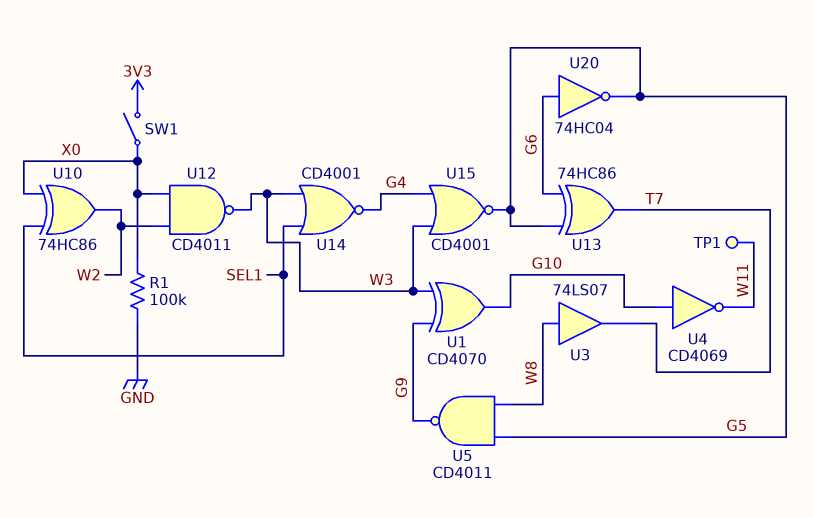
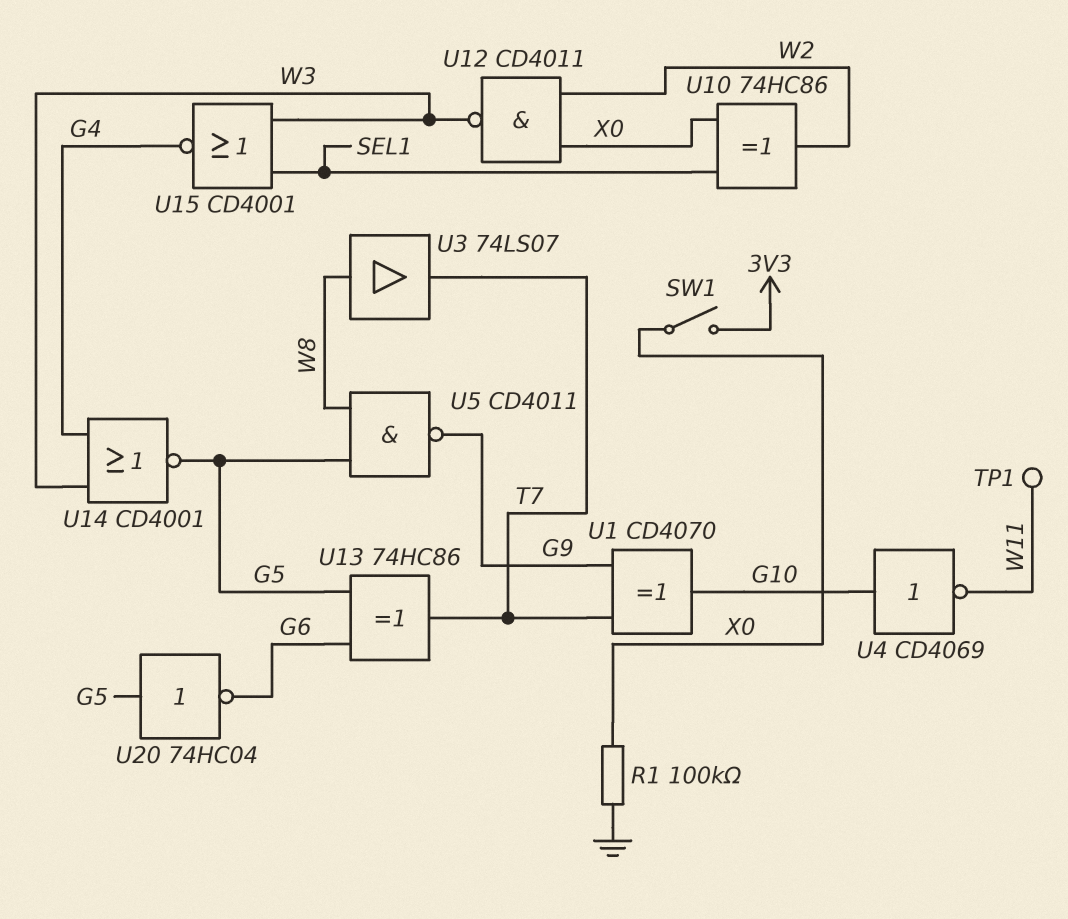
U1: XOR CD4070 (in G9, in W3, out G10) -> XOR CD4070 (in G9, in T7, out G10)
U14: NOR CD4001 (in SEL1, in W3, out G4) -> NOR CD4001 (in G4, in W3, out G5)
U15: NOR CD4001 (in G4, in W3, out G5) -> NOR CD4001 (in SEL1, in W3, out G4)
U20: NOT 74HC04 (in G6, out G5) -> NOT 74HC04 (in G5, out G6)

